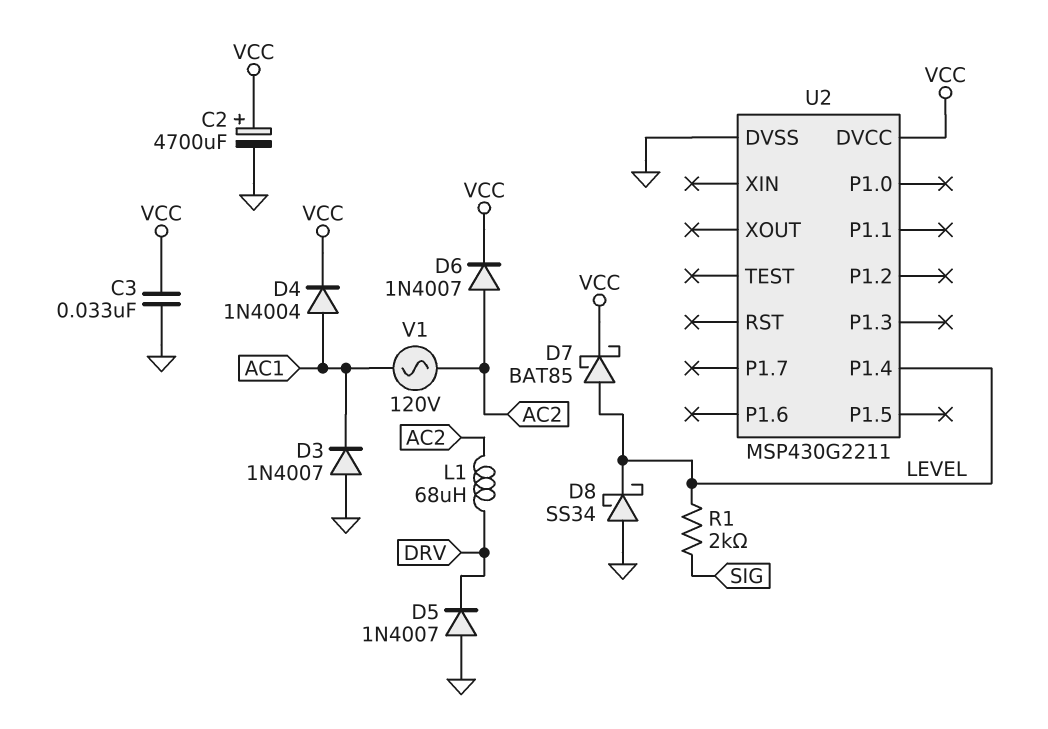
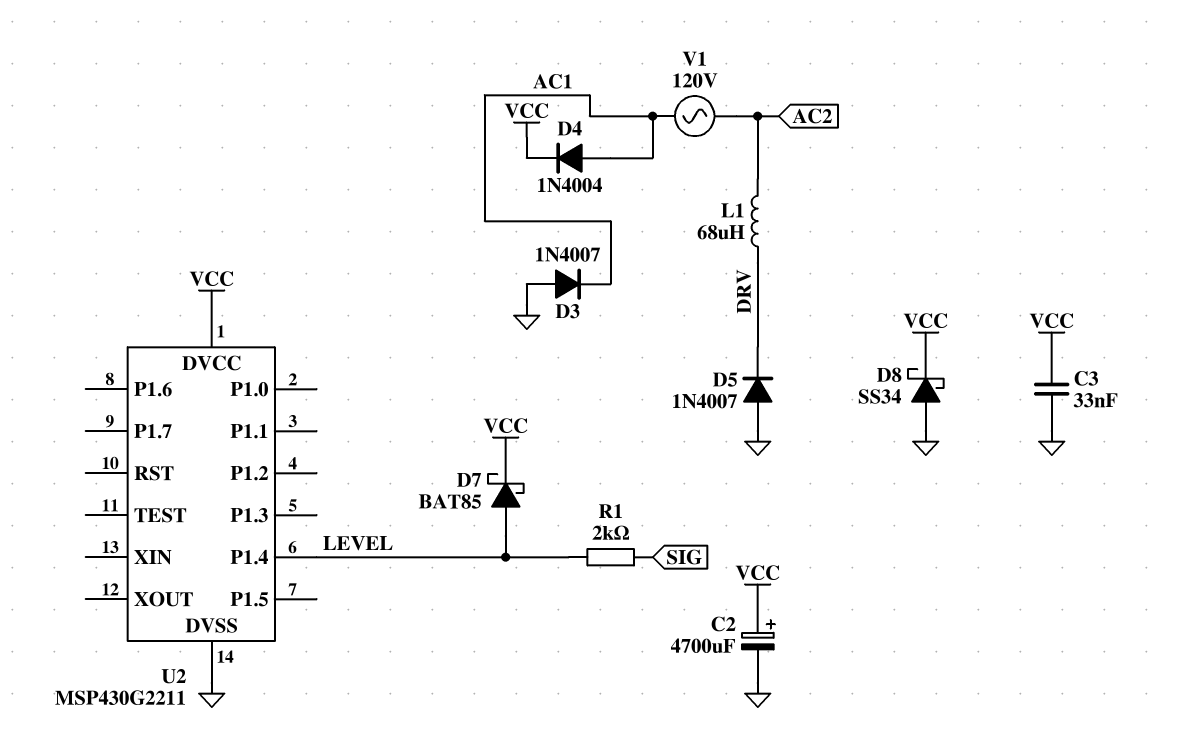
D6: diode 1N4007 (A AC2, K VCC) -> none
D8: schottky SS34 (A GND, K LEVEL) -> schottky SS34 (A GND, K VCC)

